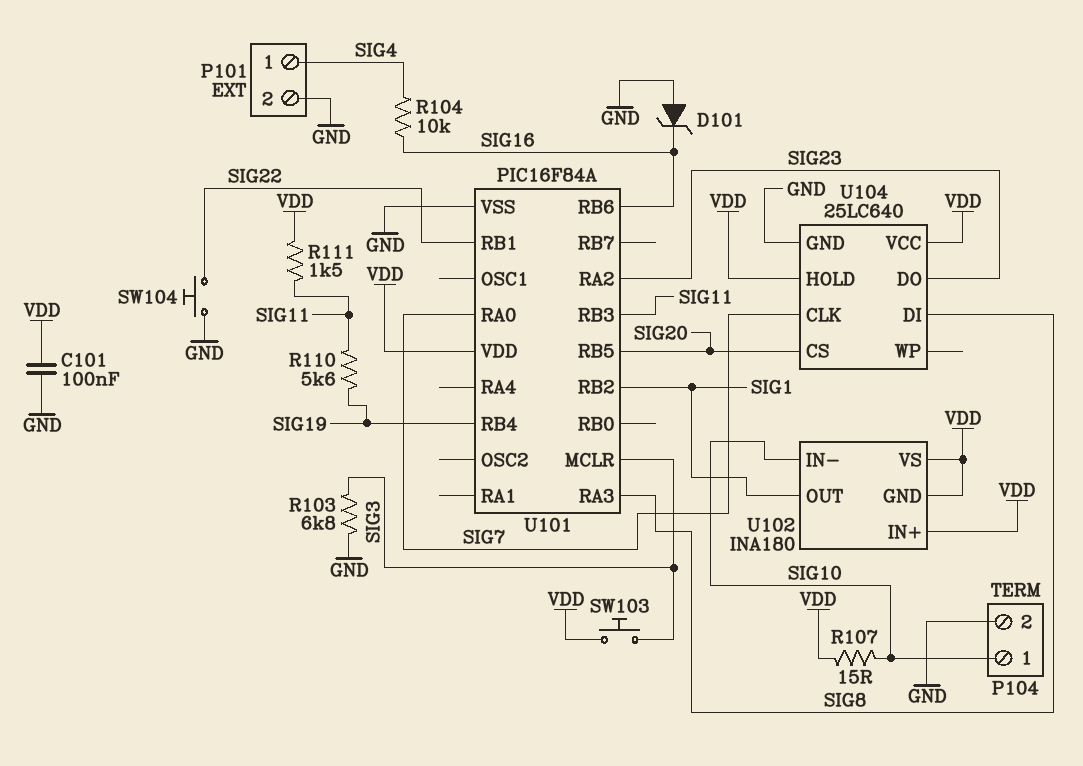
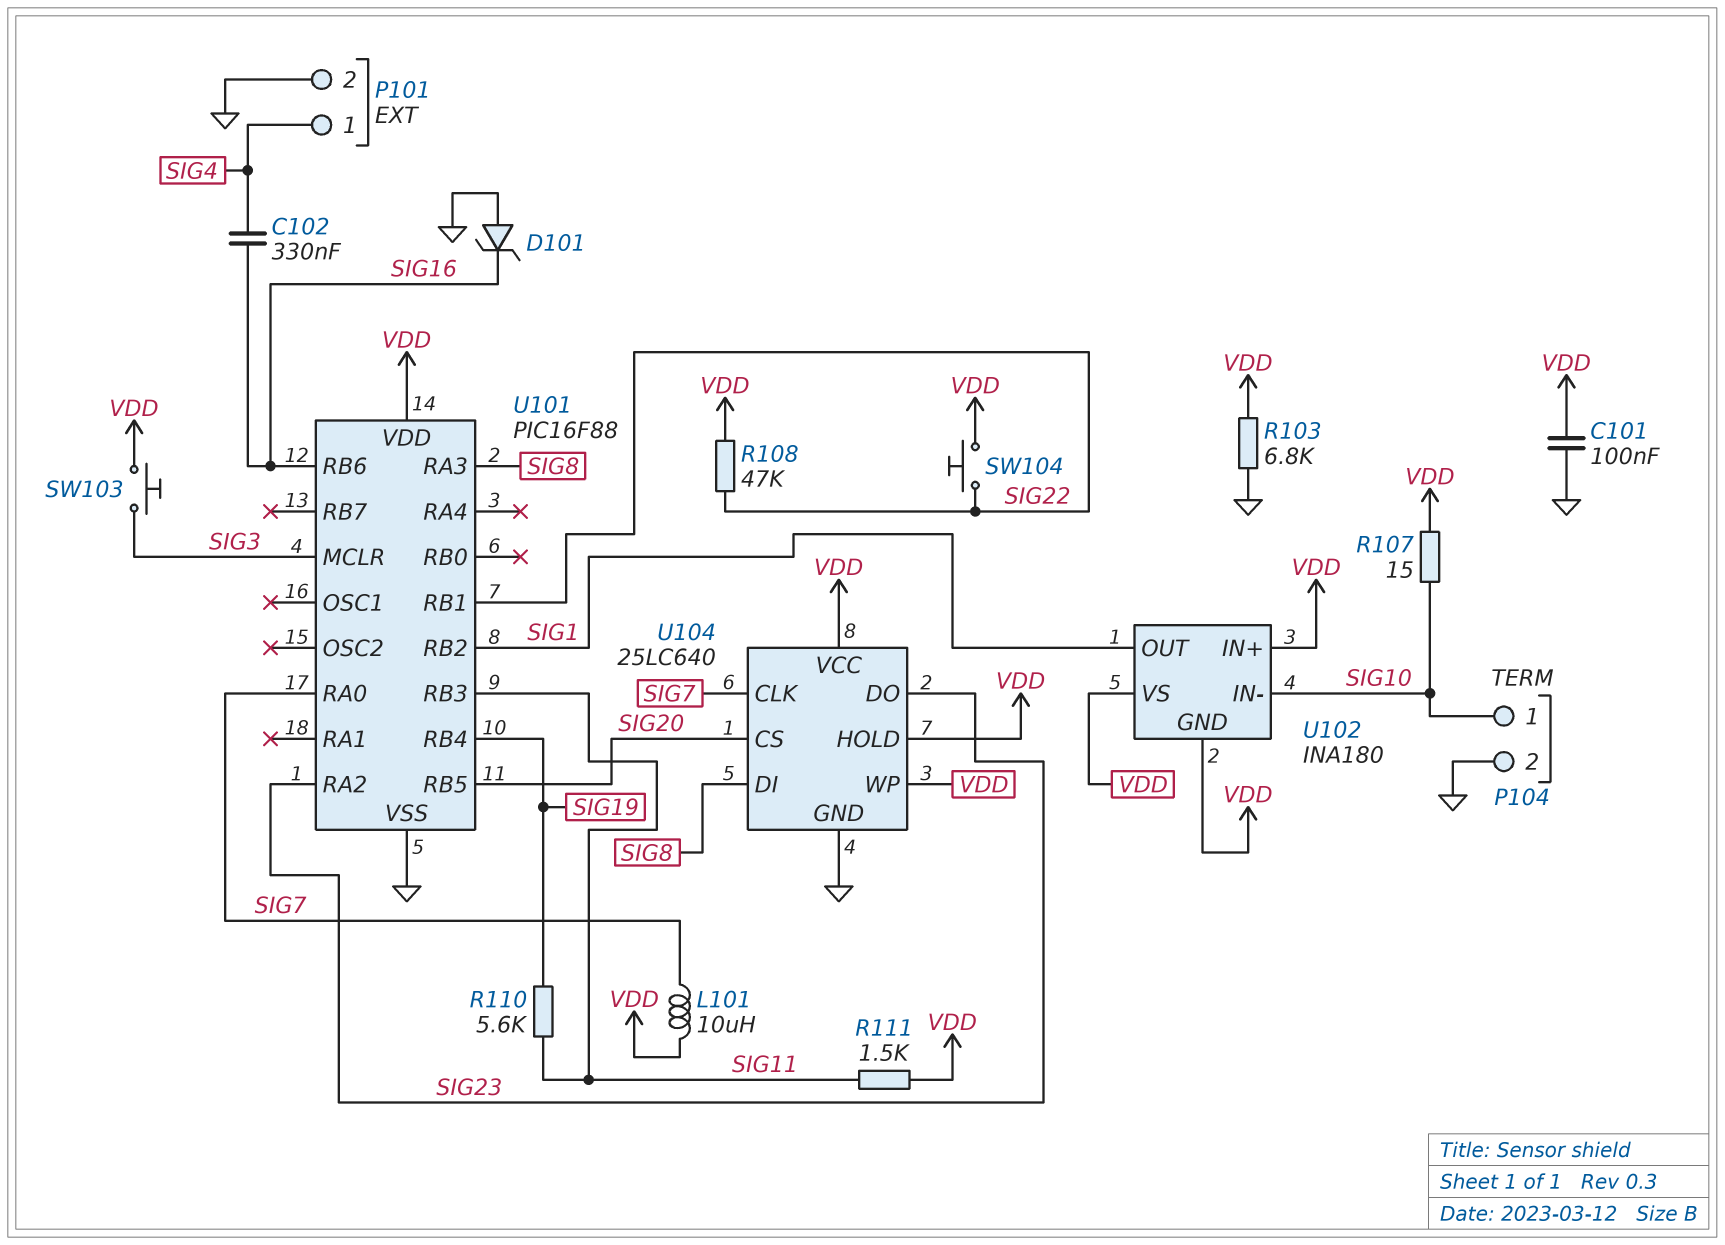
C102: none -> 330nF (SIG4, SIG16)
L101: none -> 10uH (SIG7, VDD)
R103: 6.8k (GND, SIG3) -> 6.8k (GND, VDD)
R104: 10k (SIG4, SIG16) -> none
R108: none -> 47k (SIG22, VDD)
SW104: button (GND, SIG22) -> button (SIG22, VDD)
U101: PIC16F84A -> PIC16F88
U104 pin WP: none -> VDD

